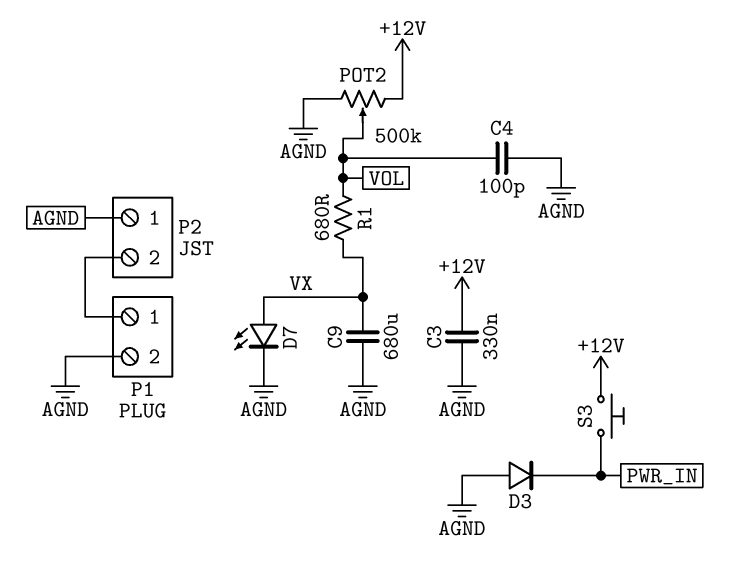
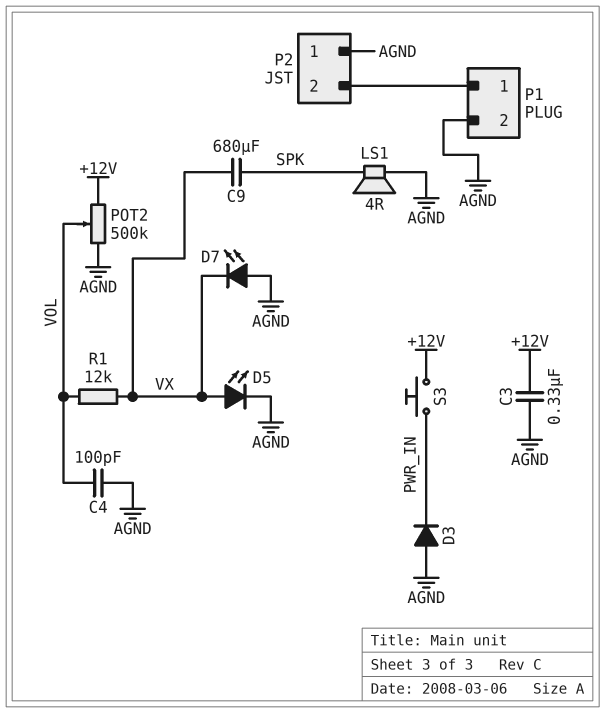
C9: 680uF (AGND, VX) -> 680uF (SPK, VX)
D5: none -> LED (A VX, K AGND)
D7: LED (A VX, K AGND) -> LED (A AGND, K VX)
LS1: none -> speaker 4R (AGND, SPK)
R1: 680 (VOL, VX) -> 12k (VOL, VX)

